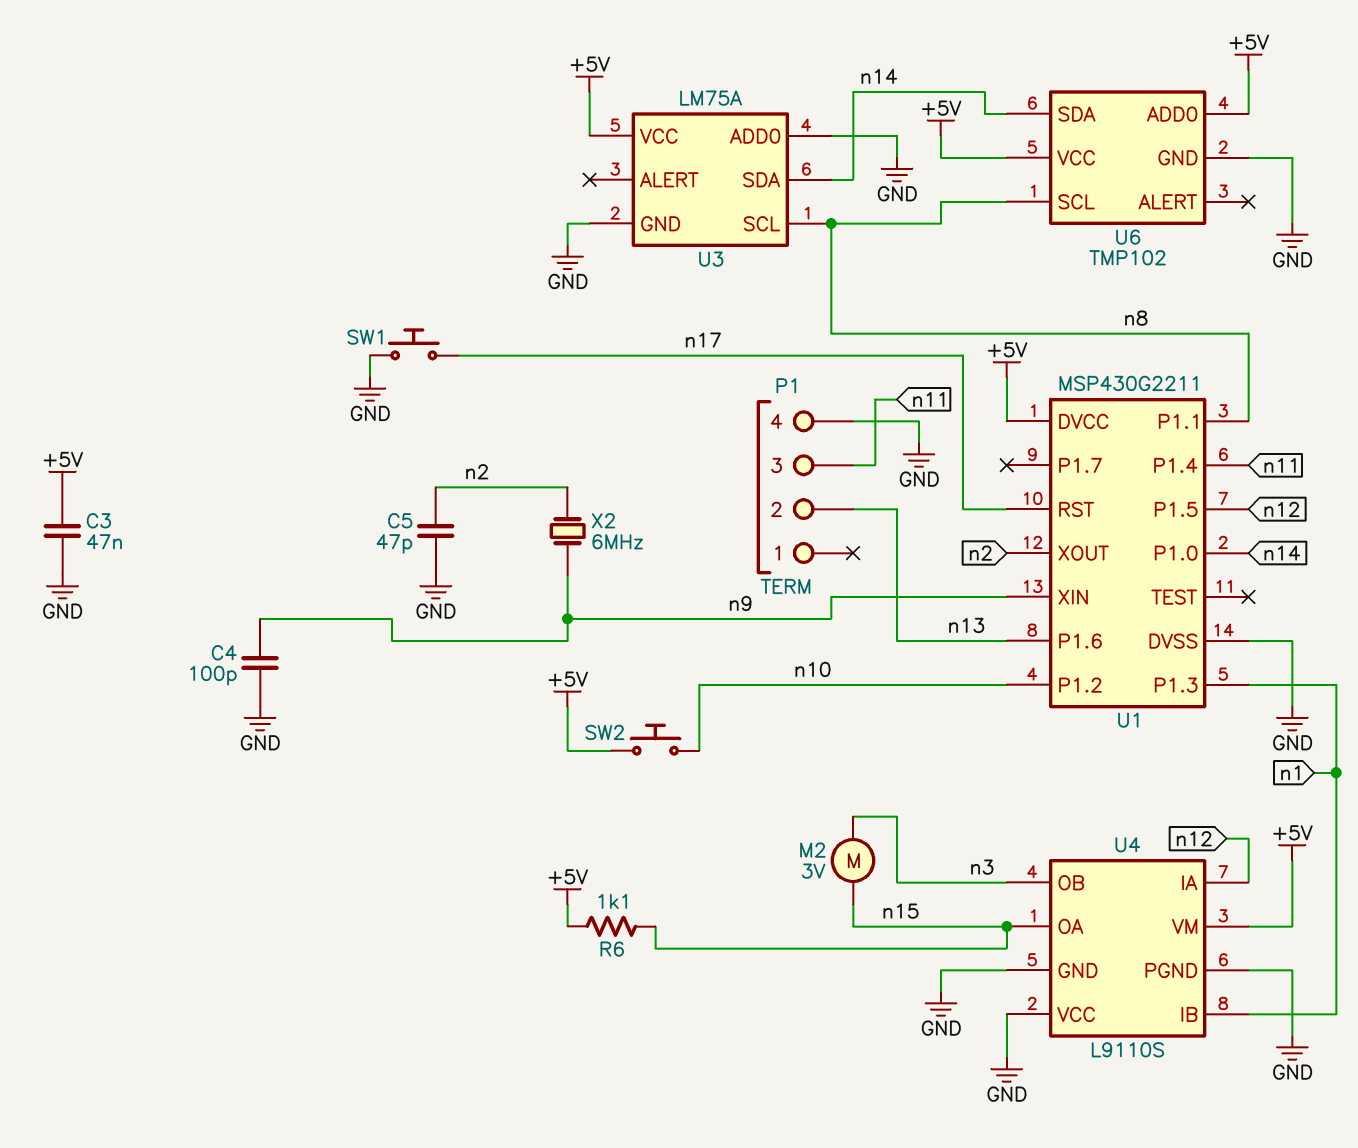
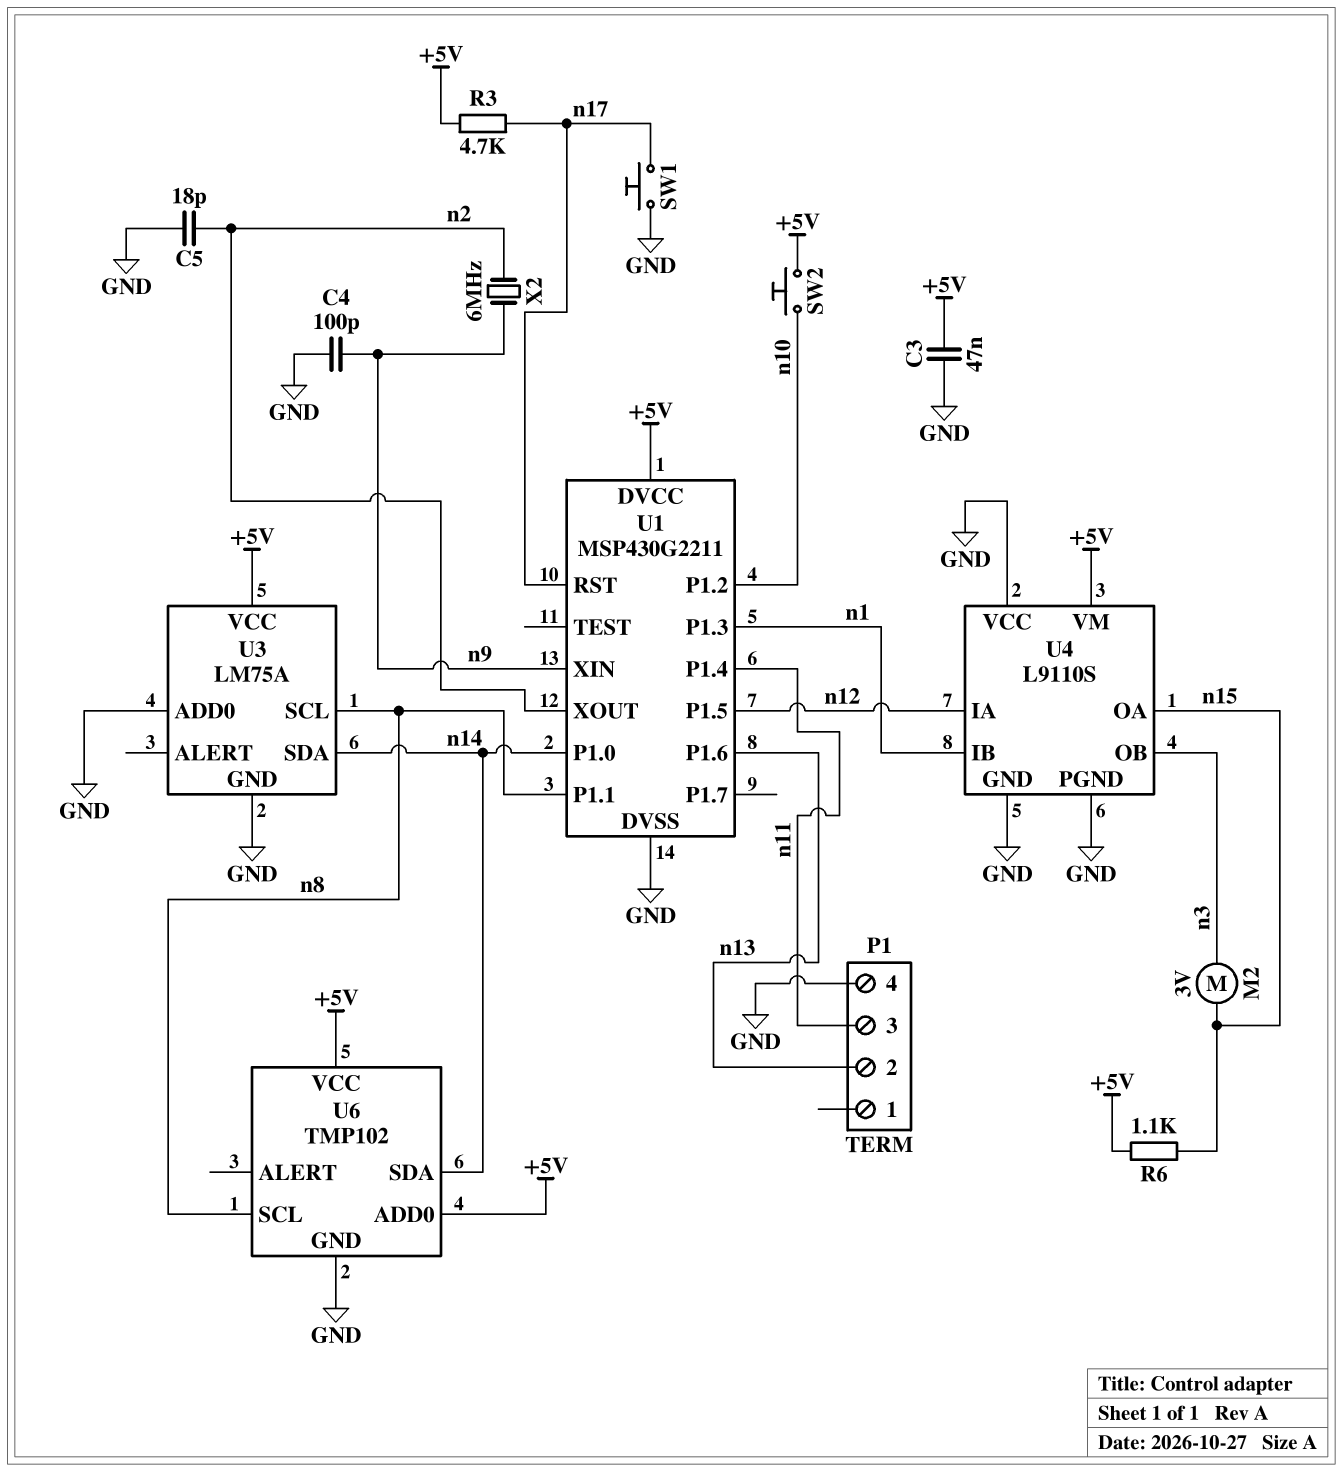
C5: 47pF (GND, n2) -> 18pF (GND, n2)
R3: none -> 4.7k (+5V, n17)

